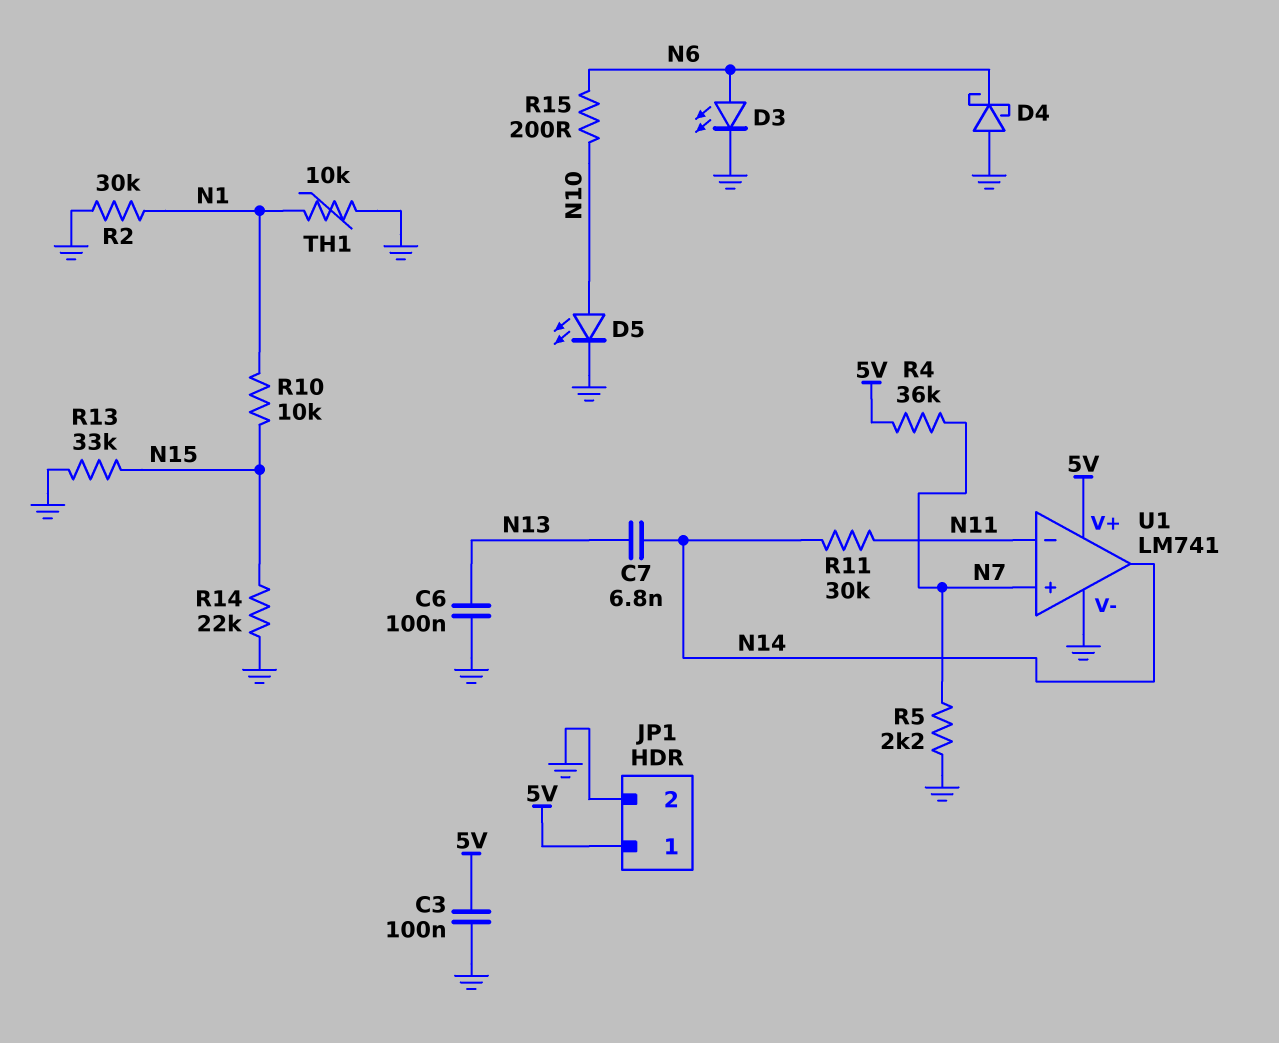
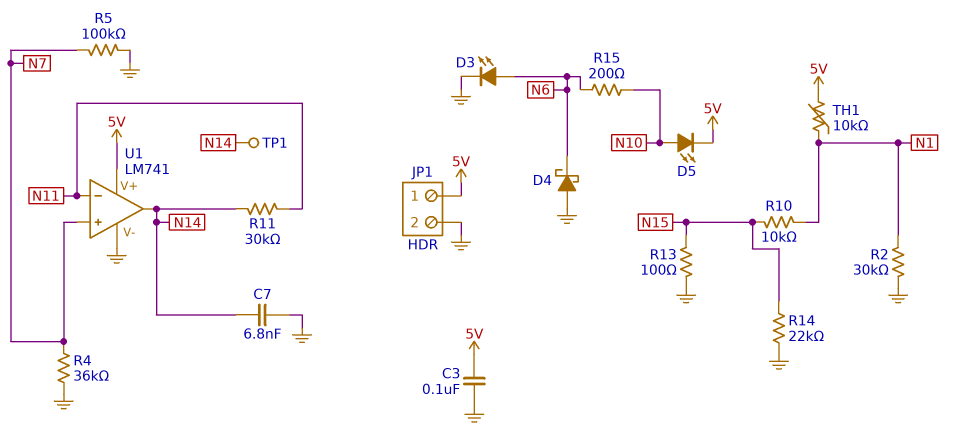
C6: 100nF (GND, N13) -> none
C7: 6.8nF (N13, N14) -> 6.8nF (GND, N14)
D5: LED (A N10, K GND) -> LED (A N10, K 5V)
R4: 36k (5V, N7) -> 36k (GND, N7)
R5: 2.2k (GND, N7) -> 100k (GND, N7)
R13: 33k (GND, N15) -> 100 (GND, N15)
TH1: 10k (GND, N1) -> 10k (5V, N1)
TP1: none -> test point (N14)

